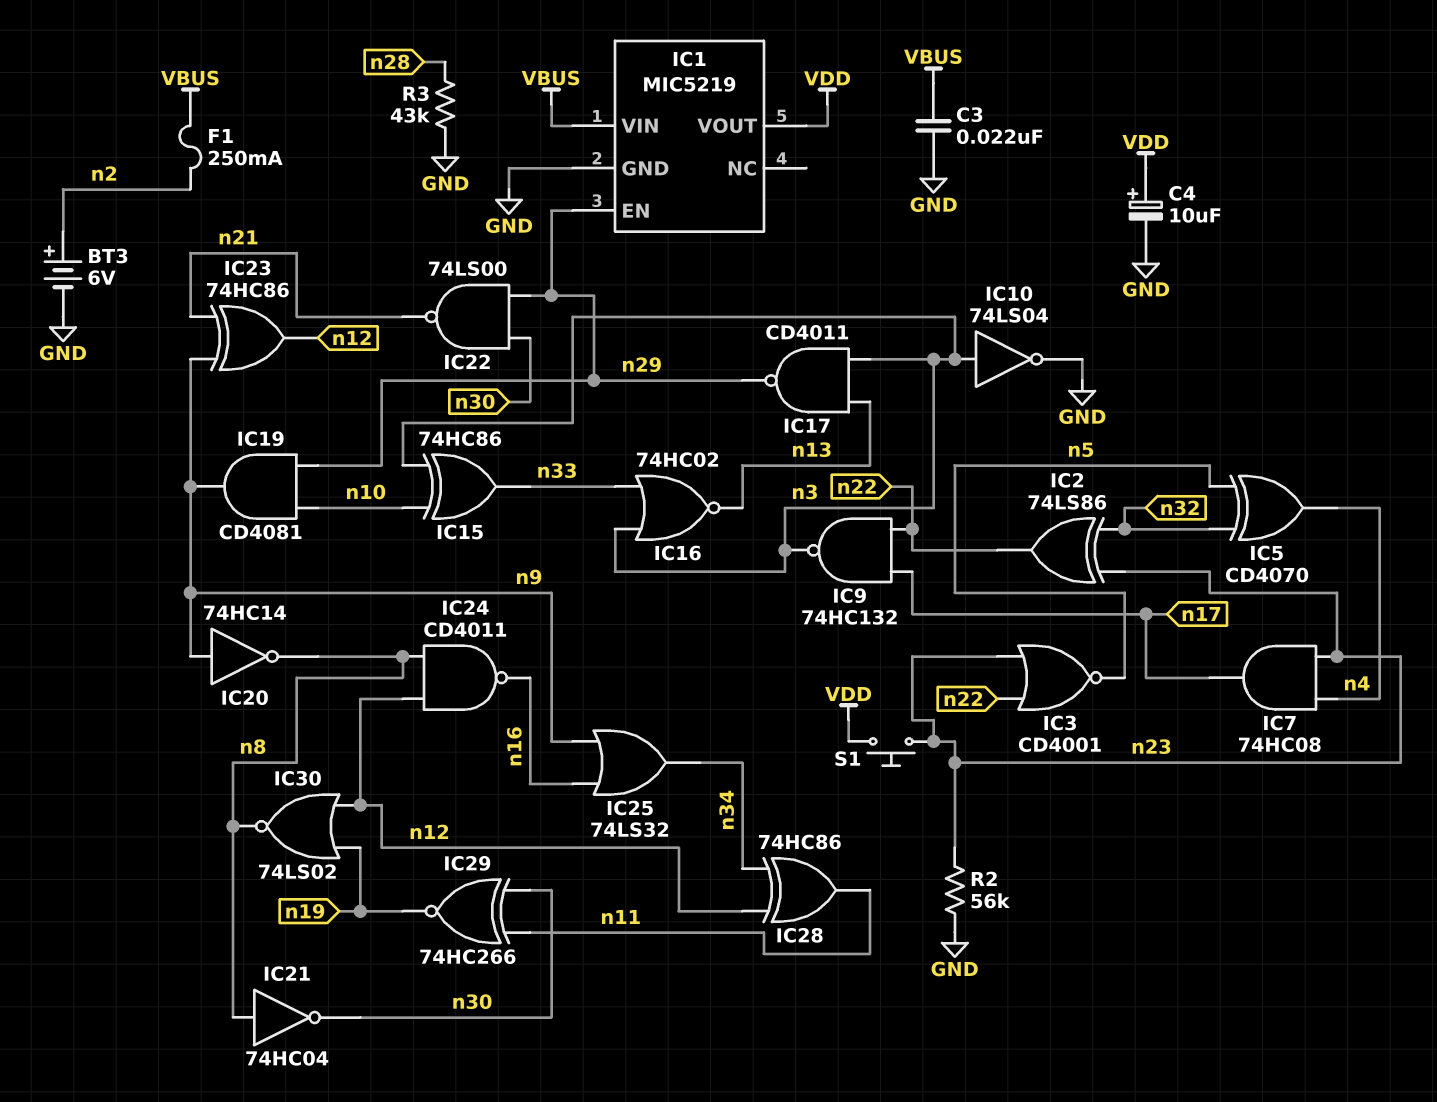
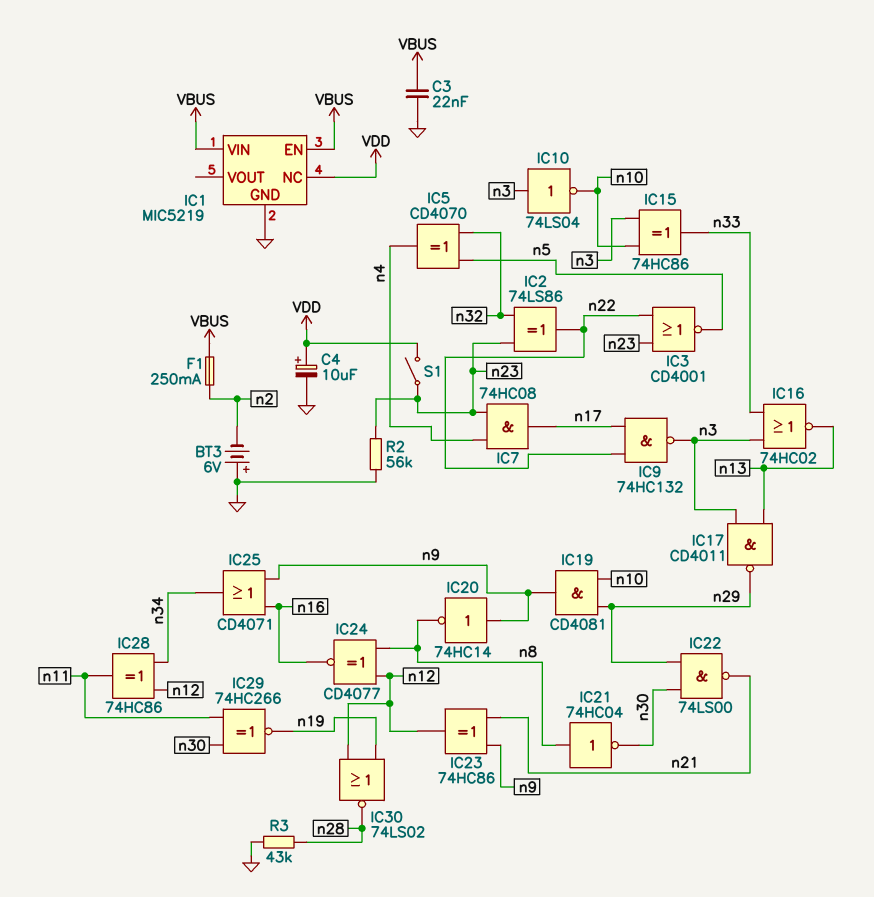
BT3: 6V (plus n2, minus GND) -> 6V (plus GND, minus n2)
IC1 pin EN: n29 -> VBUS
IC1 pin NC: none -> VDD
IC1 pin VOUT: VDD -> none
IC10: NOT 74LS04 (in n3, out GND) -> NOT 74LS04 (in n3, out n10)
IC24: NAND CD4011 (in n8, in n12, out n16) -> XNOR CD4077 (in n8, in n12, out n16)
IC25: OR 74LS32 (in n9, in n16, out n34) -> OR CD4071 (in n9, in n16, out n34)
IC30: NOR 74LS02 (in n12, in n19, out n8) -> NOR 74LS02 (in n12, in n19, out n28)
S1: button (VDD, n23) -> switch (VDD, n23)

